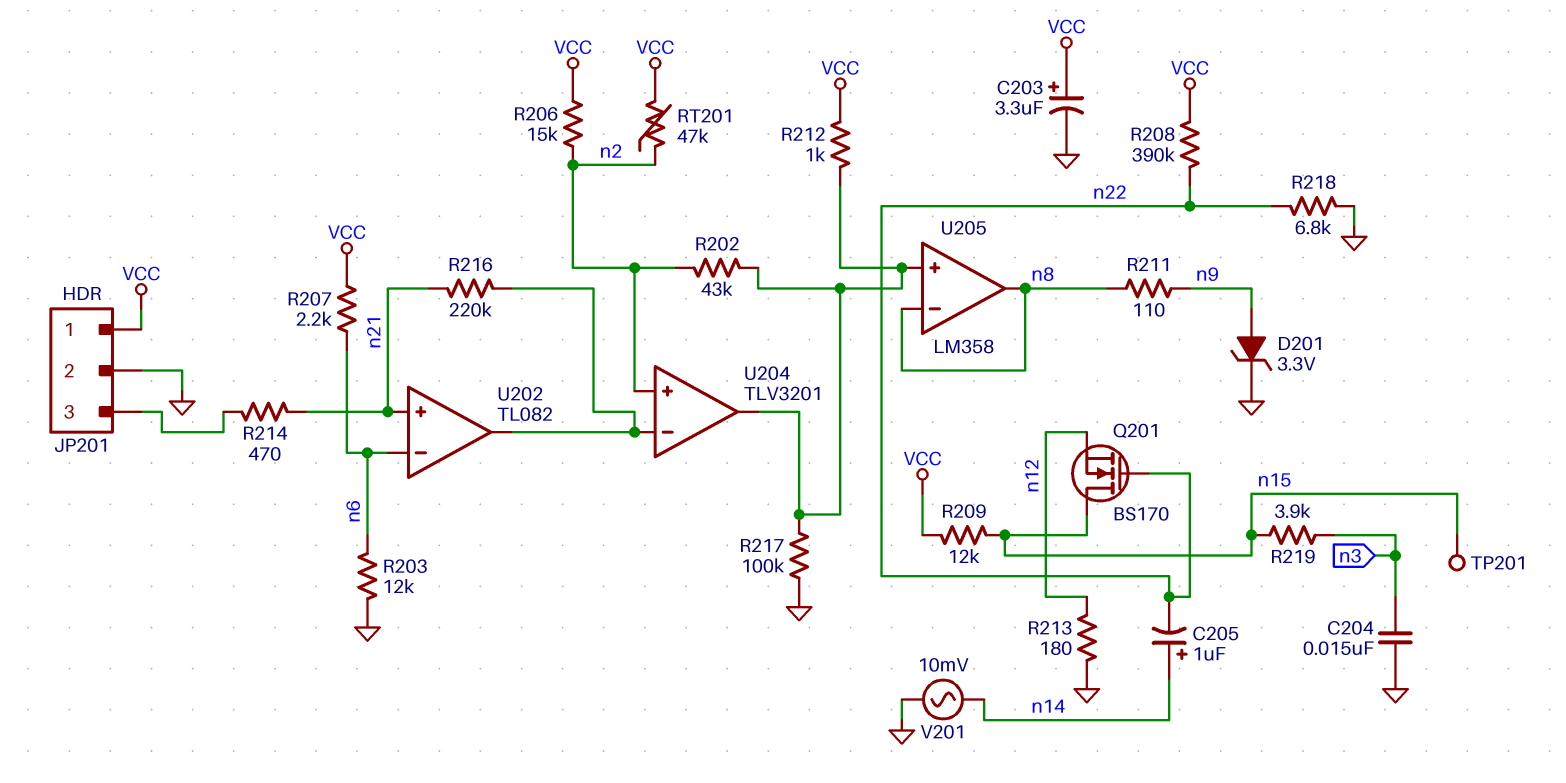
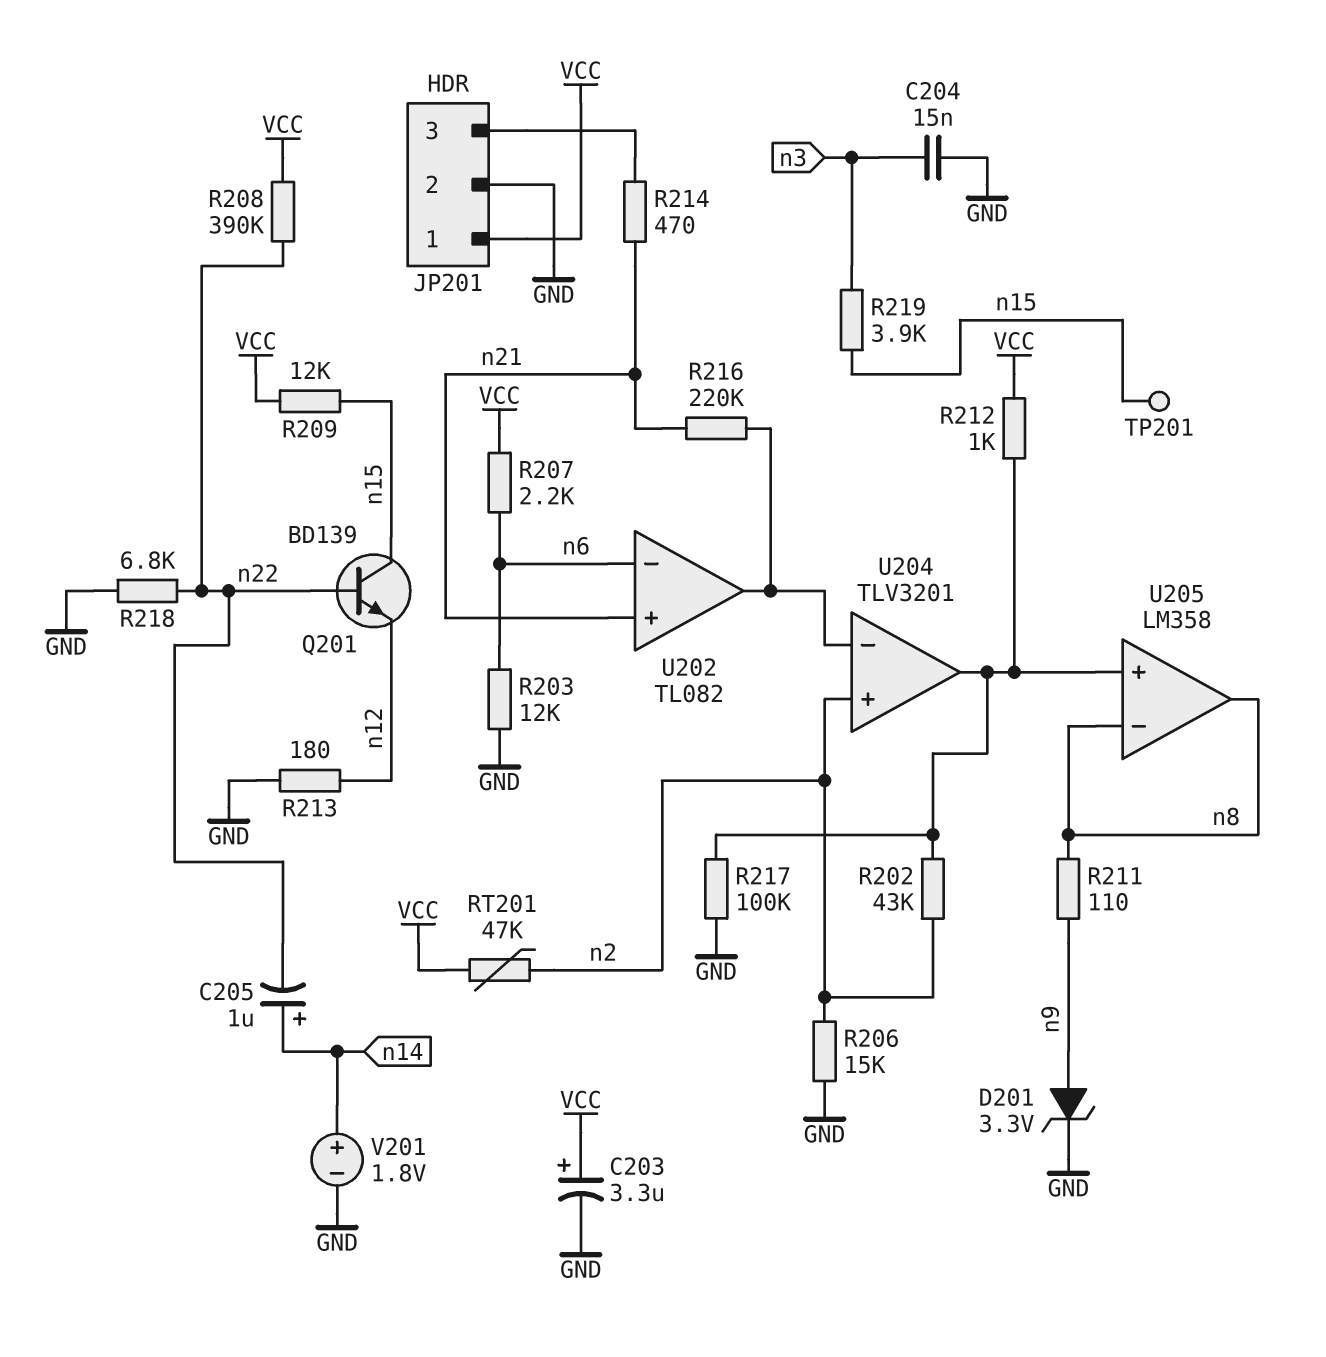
Q201: NMOS BS170 (G n22, D n15, S n12) -> NPN BD139 (B n22, C n15, E n12)
R206: 15k (VCC, n2) -> 15k (GND, n2)
V201: AC 10mV (GND, n14) -> 1.8V (plus n14, minus GND)

